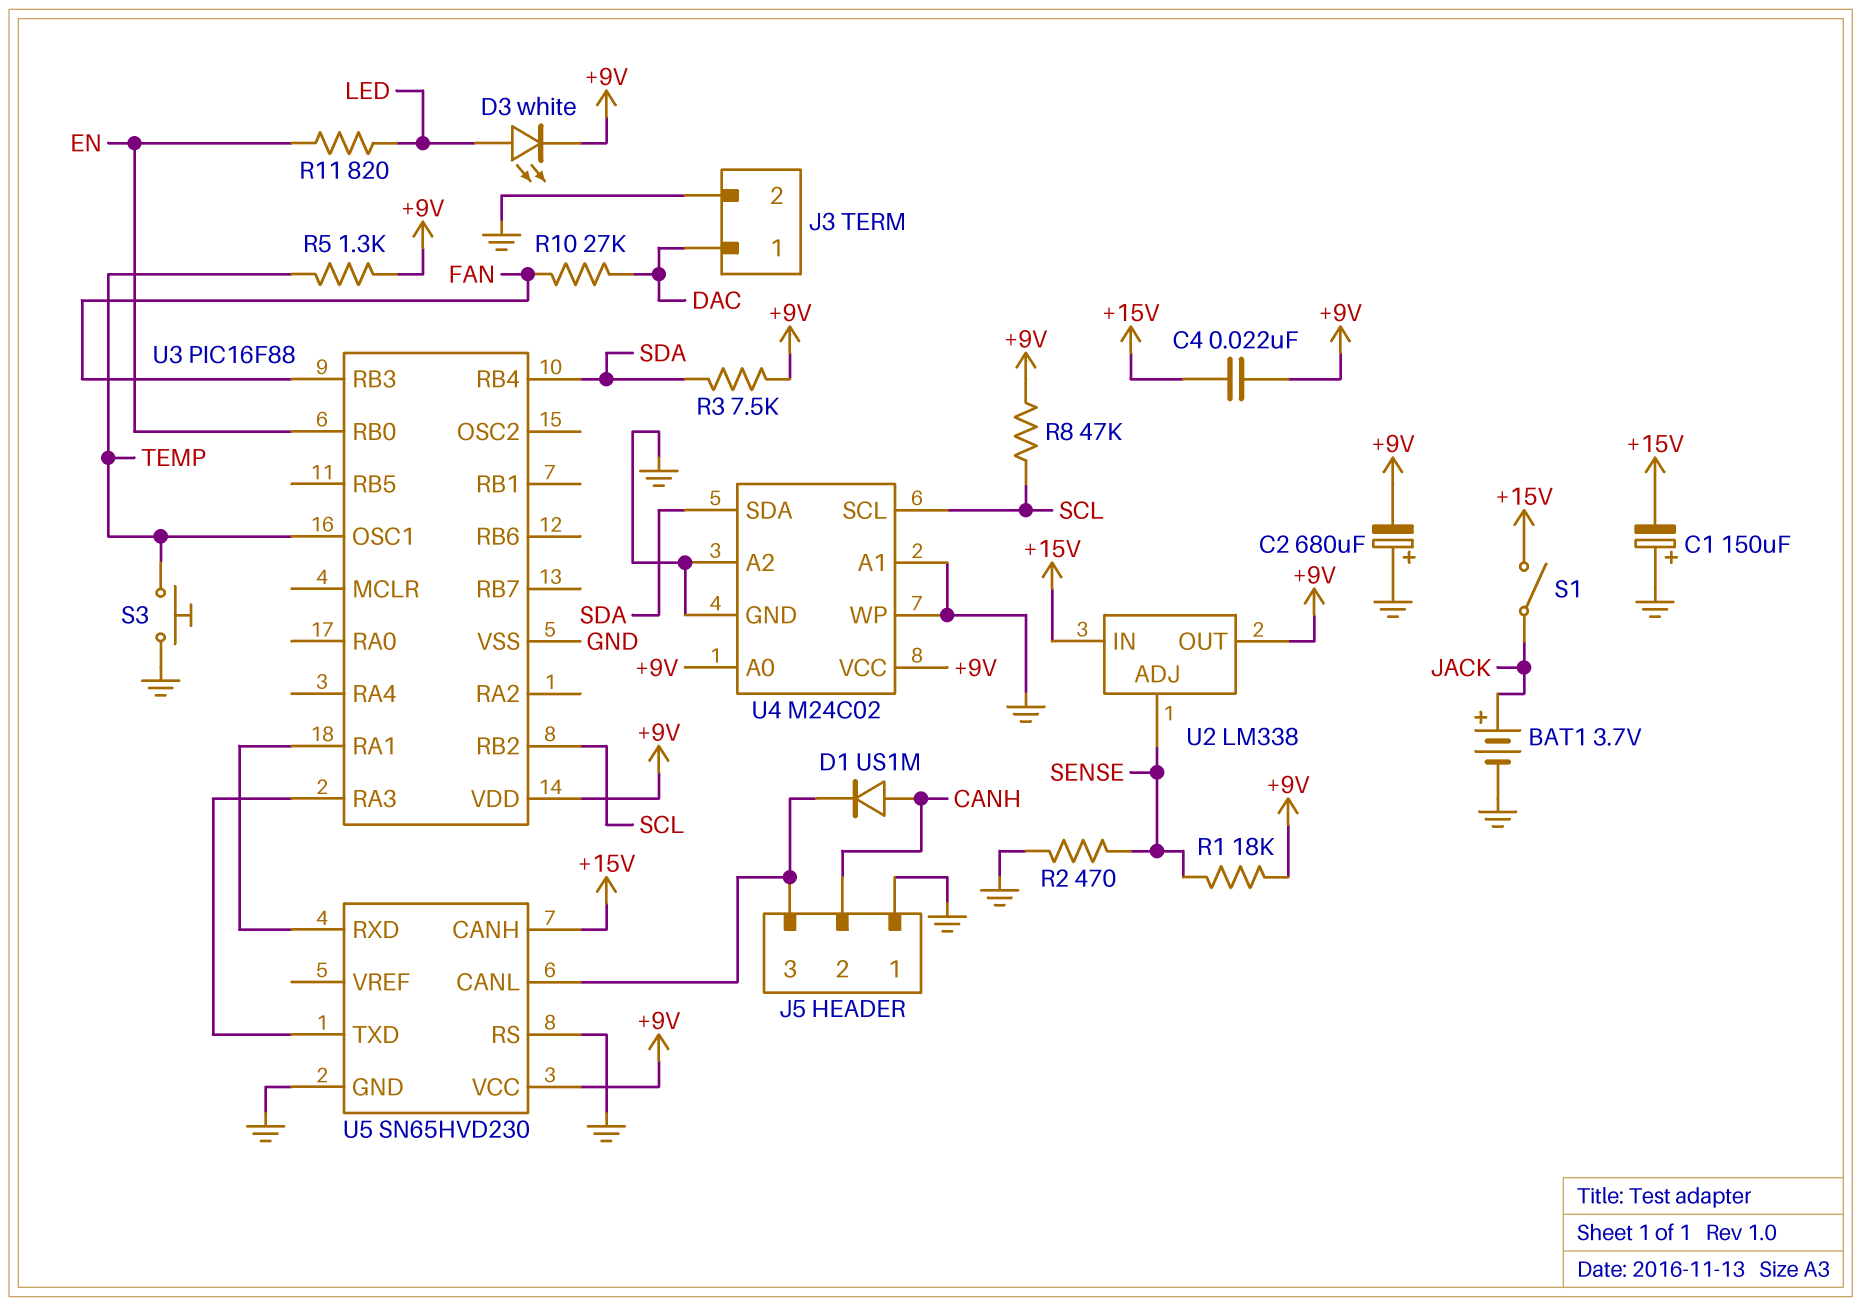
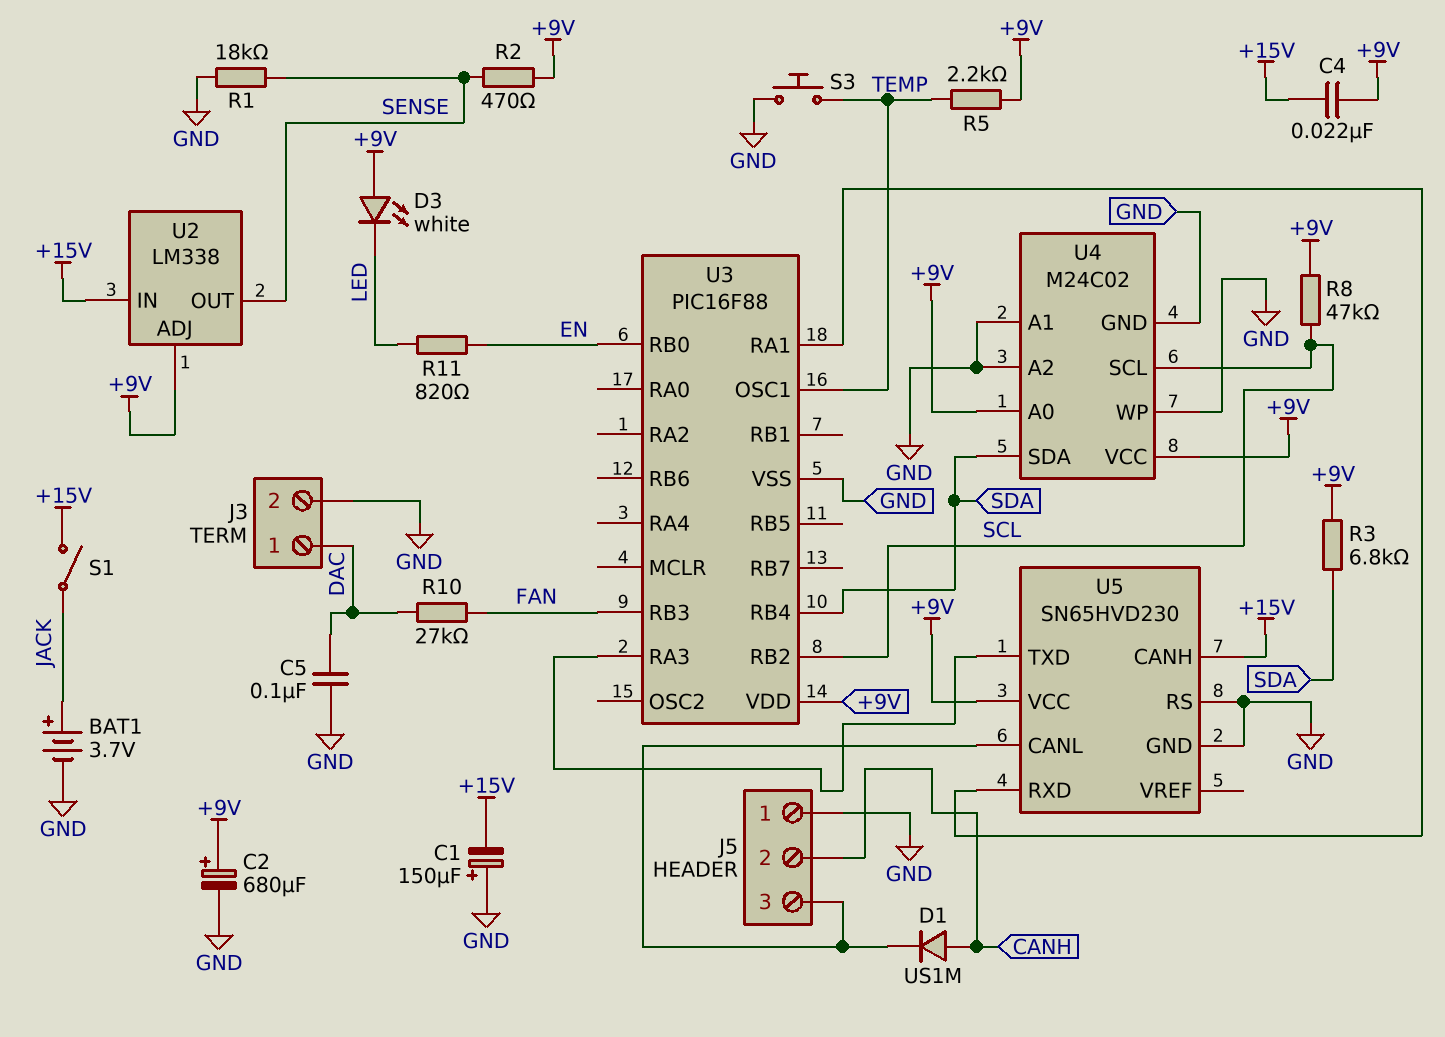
C2: 680uF (plus GND, minus +9V) -> 680uF (plus +9V, minus GND)
C5: none -> 100nF (DAC, GND)
D3: LED white (A LED, K +9V) -> LED white (A +9V, K LED)
R1: 18k (+9V, SENSE) -> 18k (GND, SENSE)
R2: 470 (GND, SENSE) -> 470 (+9V, SENSE)
R3: 7.5k (+9V, SDA) -> 6.8k (+9V, SDA)
R5: 1.3k (+9V, TEMP) -> 2.2k (+9V, TEMP)
U2 pin ADJ: SENSE -> +9V
U2 pin OUT: +9V -> SENSE

